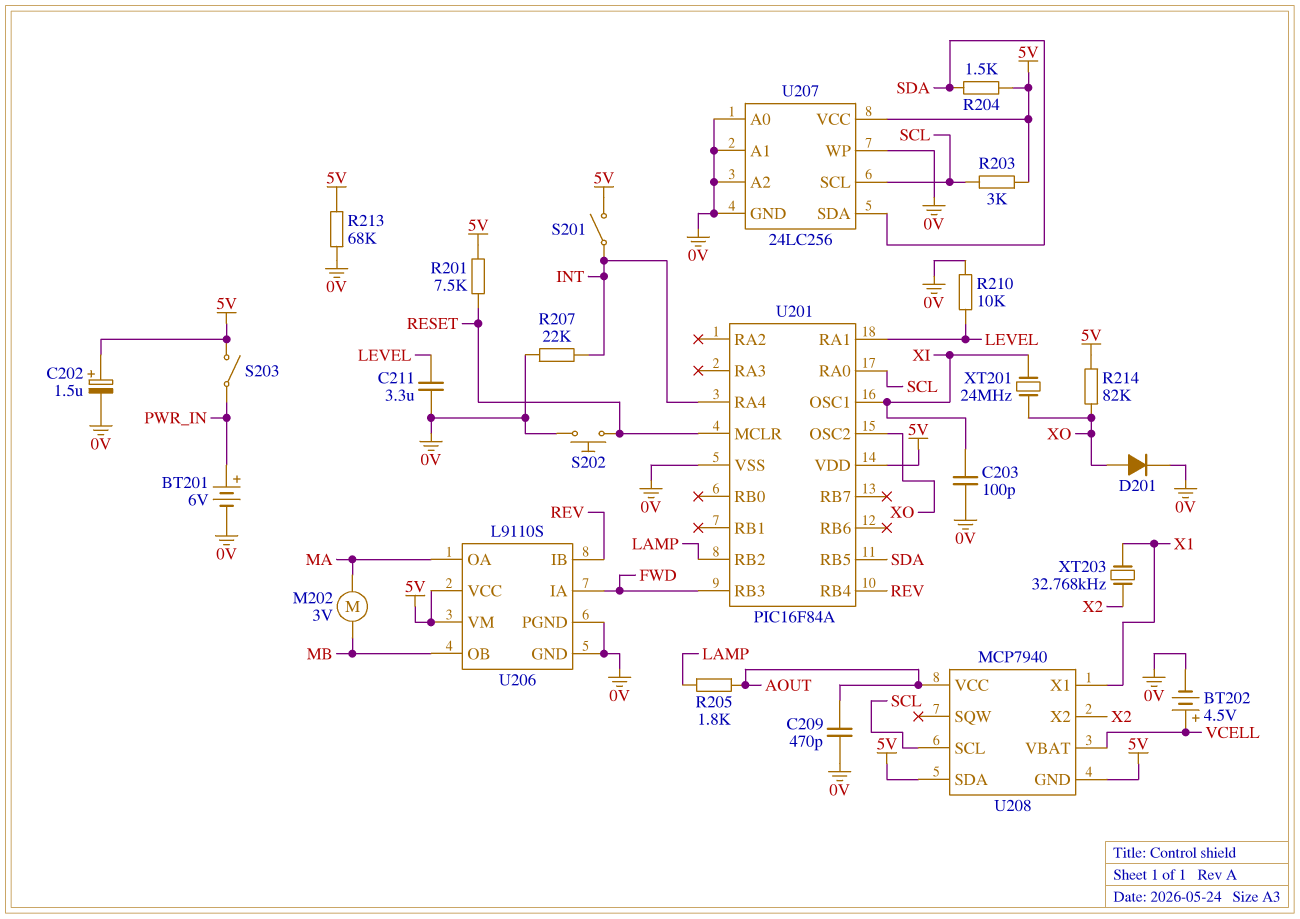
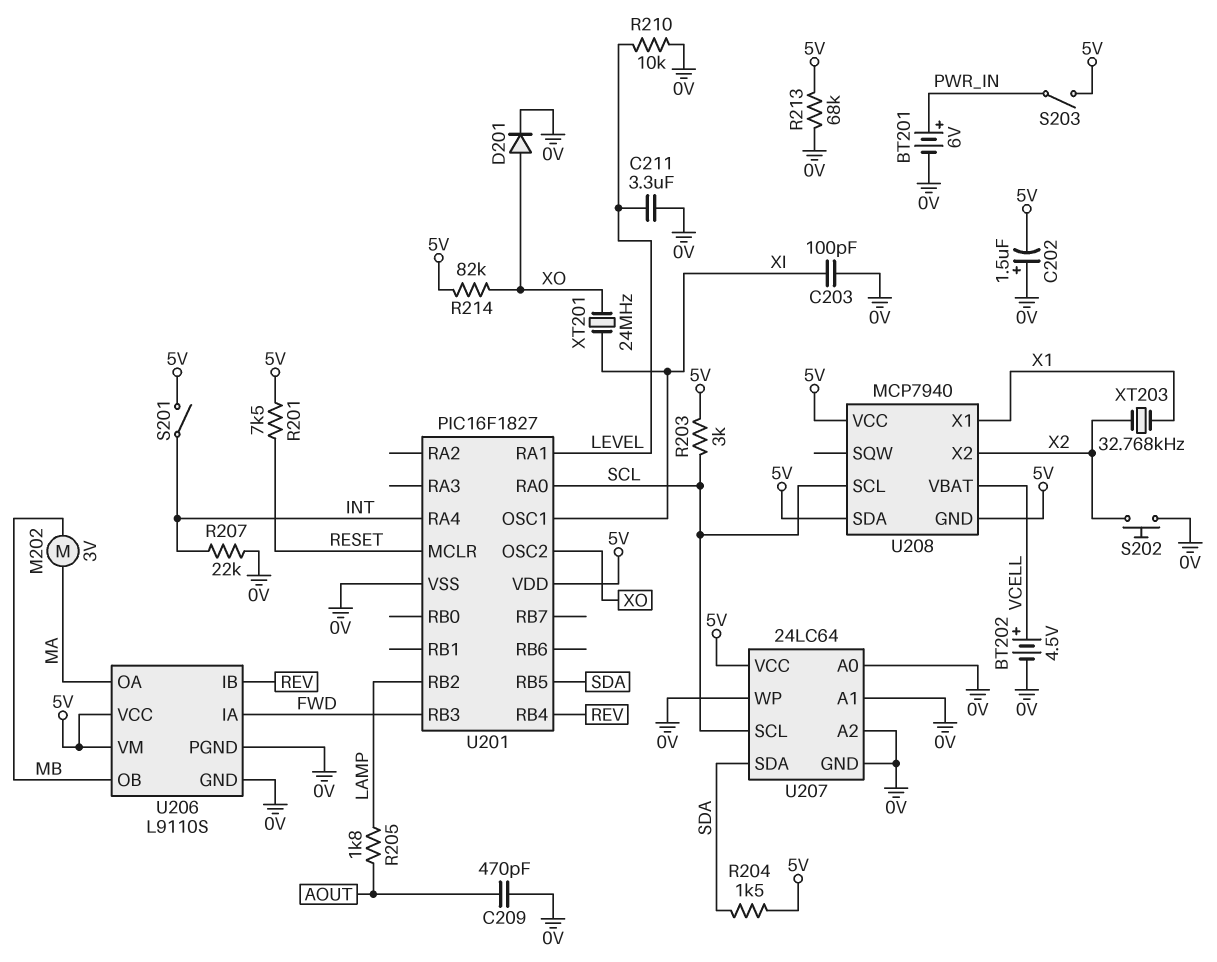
C202: 1.5uF (plus 5V, minus 0V) -> 1.5uF (plus 0V, minus 5V)
S202: button (0V, RESET) -> button (0V, X2)
U201: PIC16F84A -> PIC16F1827
U207: 24LC256 -> 24LC64
U208 pin VCC: AOUT -> 5V

